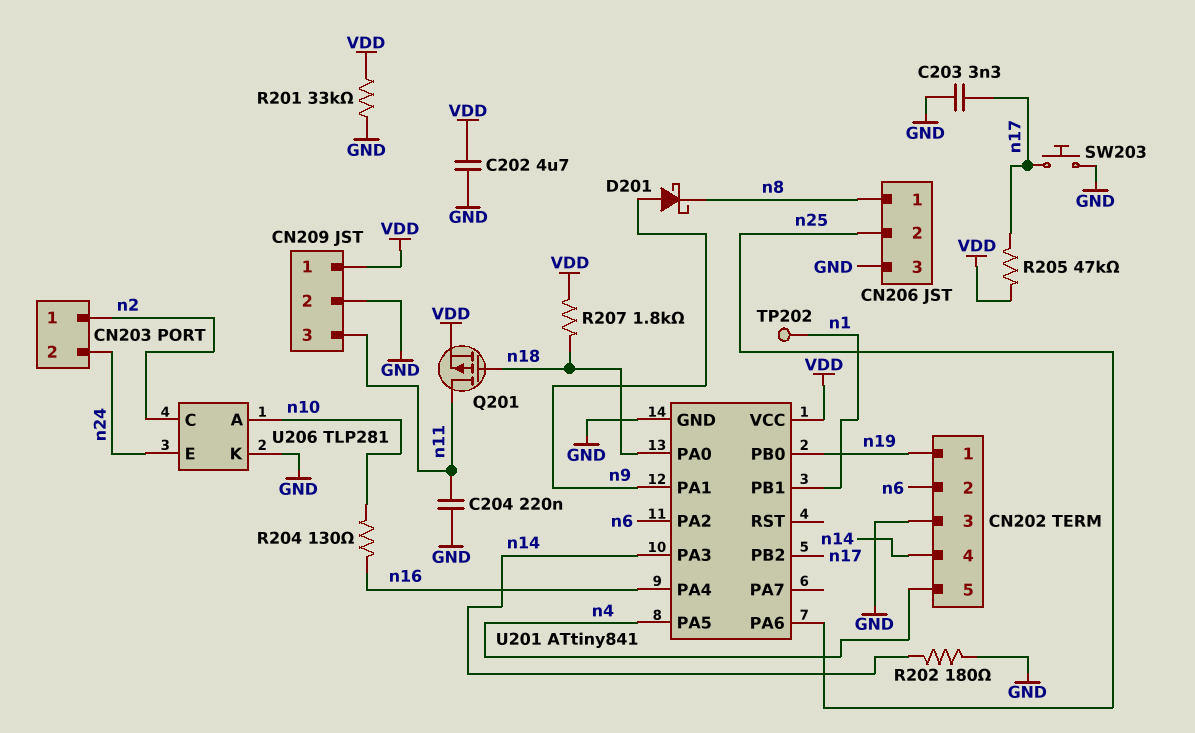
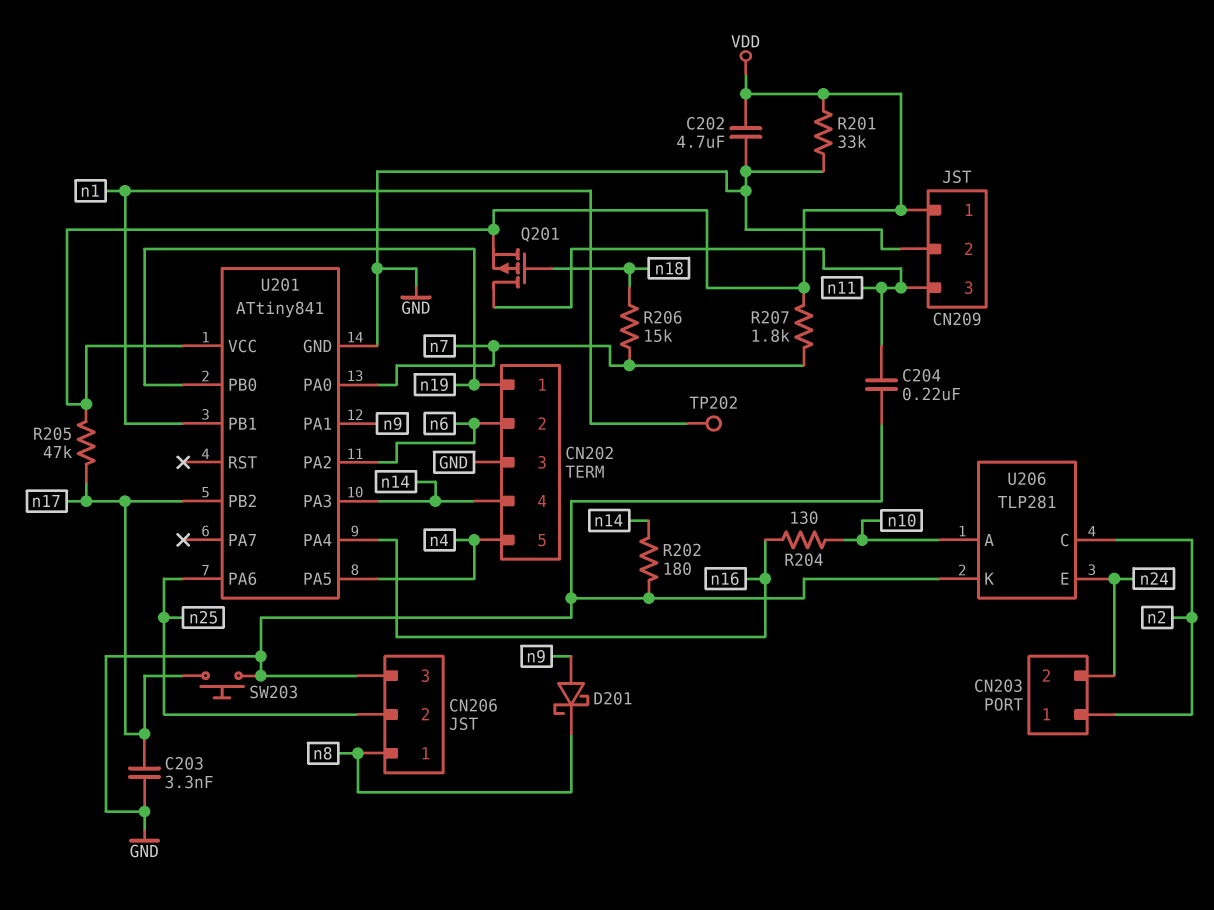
R206: none -> 15k (n7, n18)
R207: 1.8k (VDD, n18) -> 1.8k (VDD, n7)
U201 pin PA0: n18 -> n7

